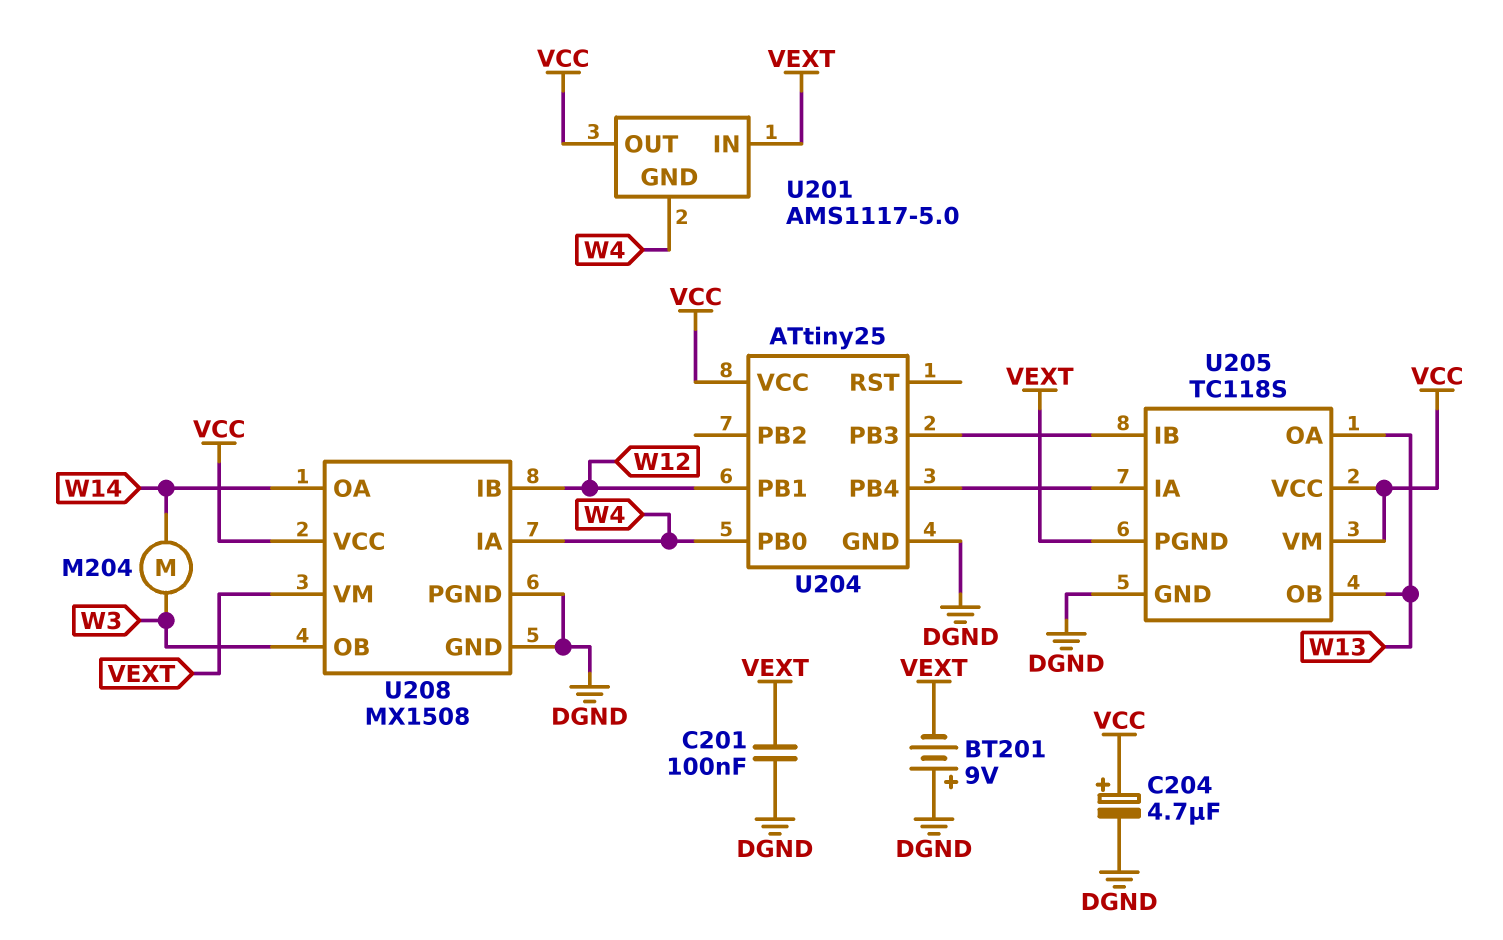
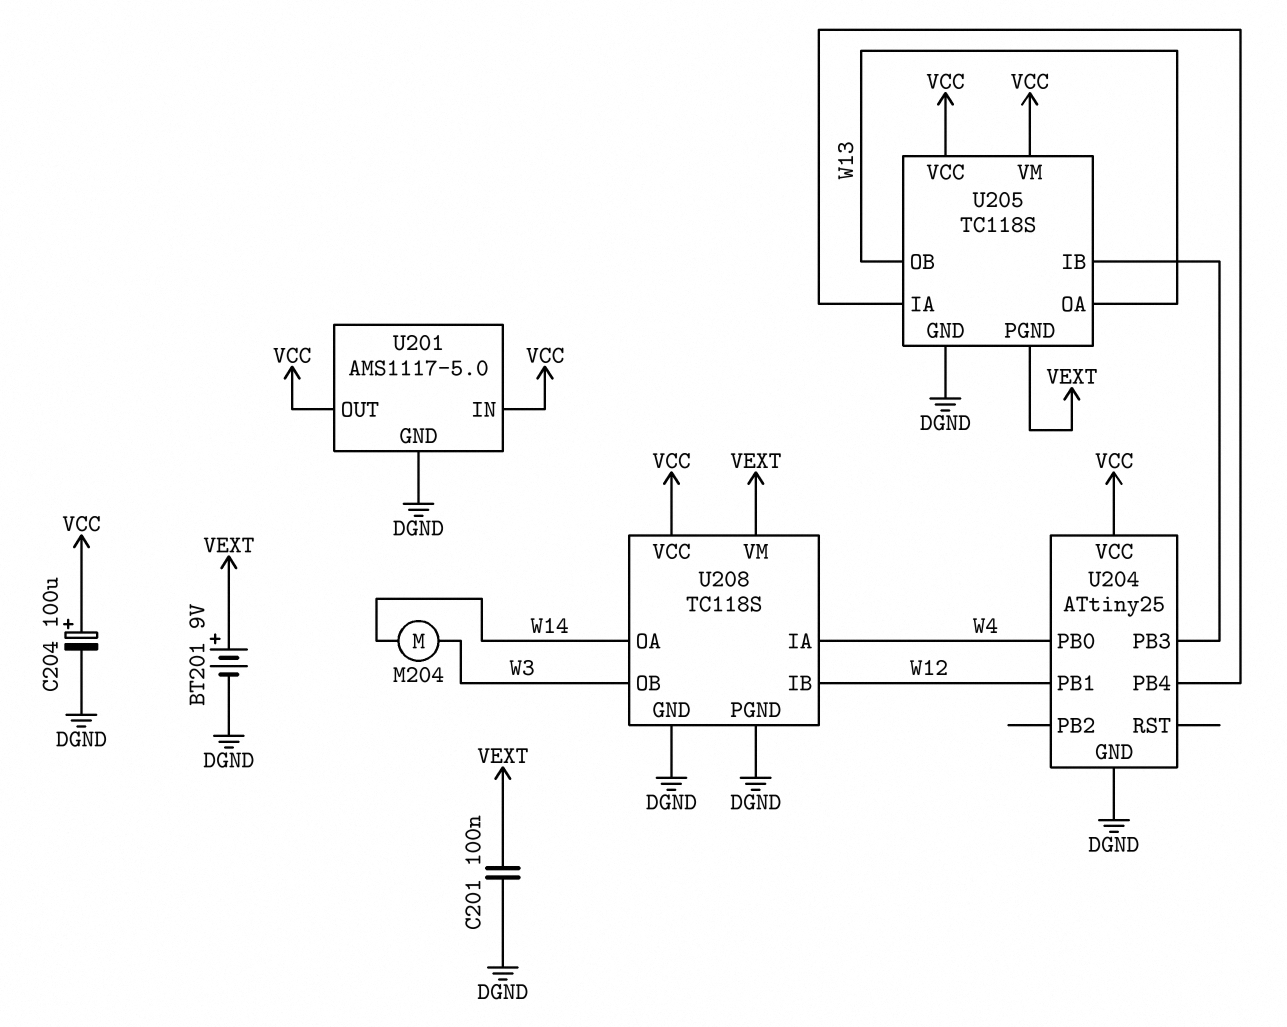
BT201: 9V (plus DGND, minus VEXT) -> 9V (plus VEXT, minus DGND)
C204: 4.7uF (plus VCC, minus DGND) -> 100uF (plus VCC, minus DGND)
U201 pin GND: W4 -> DGND
U201 pin IN: VEXT -> VCC
U208: MX1508 -> TC118S

